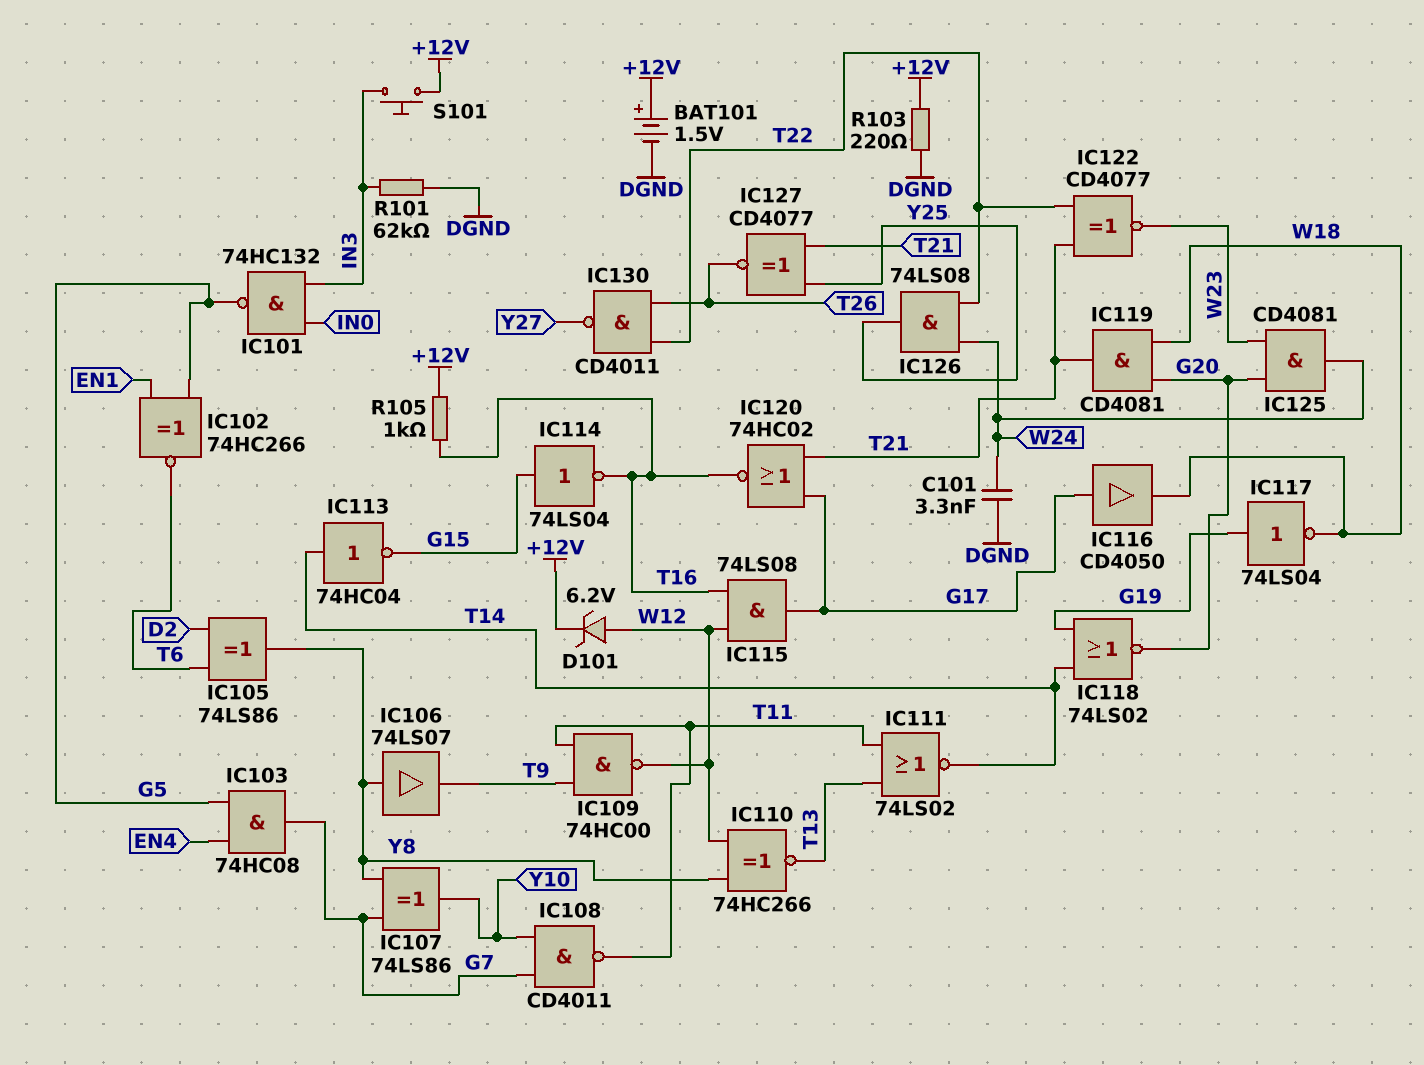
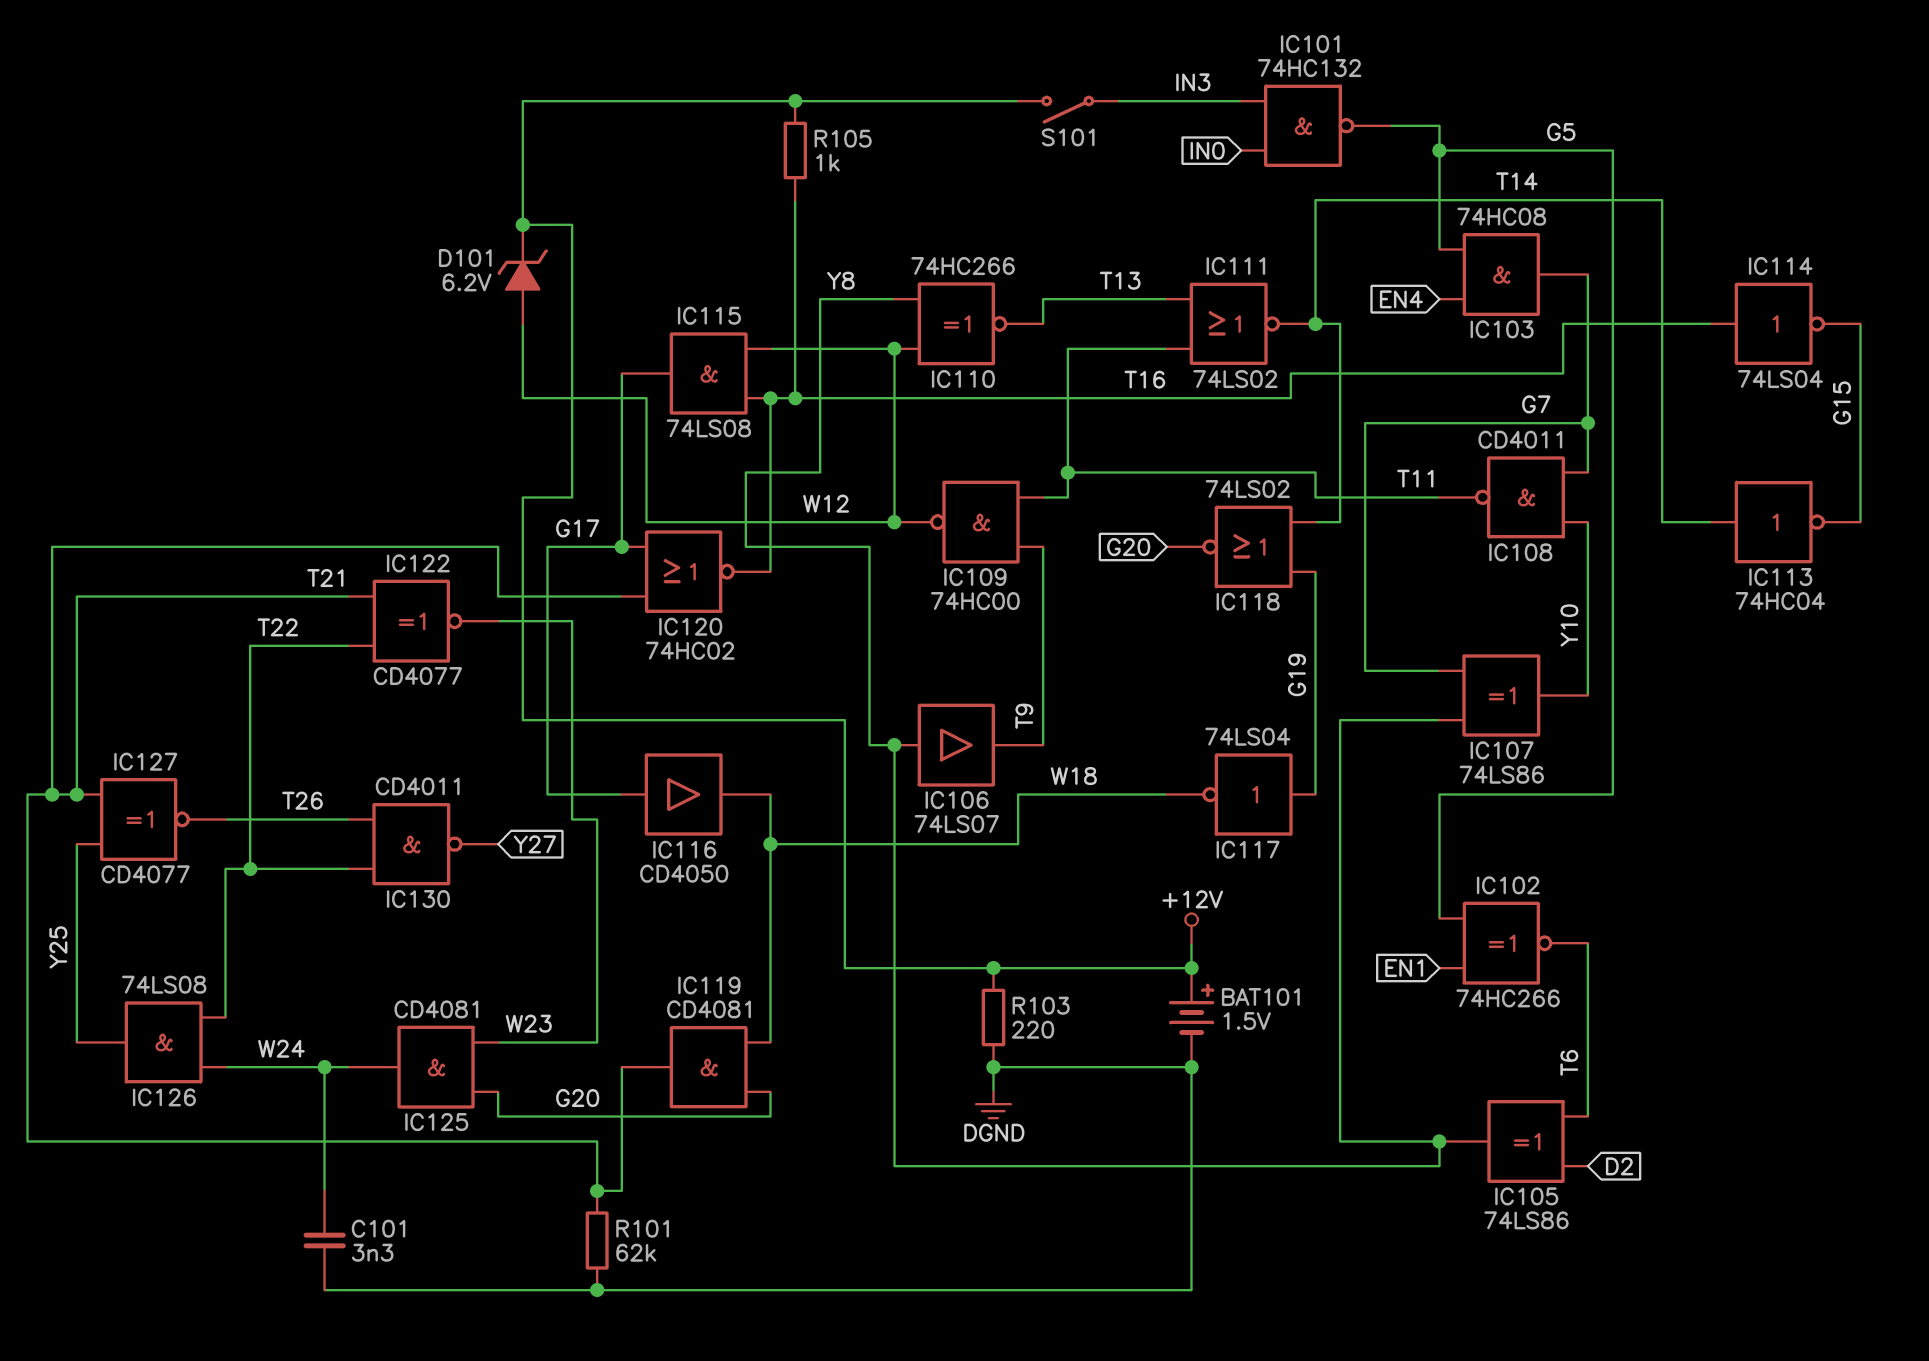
IC114: NOT 74LS04 (in G15, out T16) -> NOT 74LS04 (in T16, out G15)
R101: 62k (DGND, IN3) -> 62k (DGND, T21)
S101: button (+12V, IN3) -> switch (+12V, IN3)

